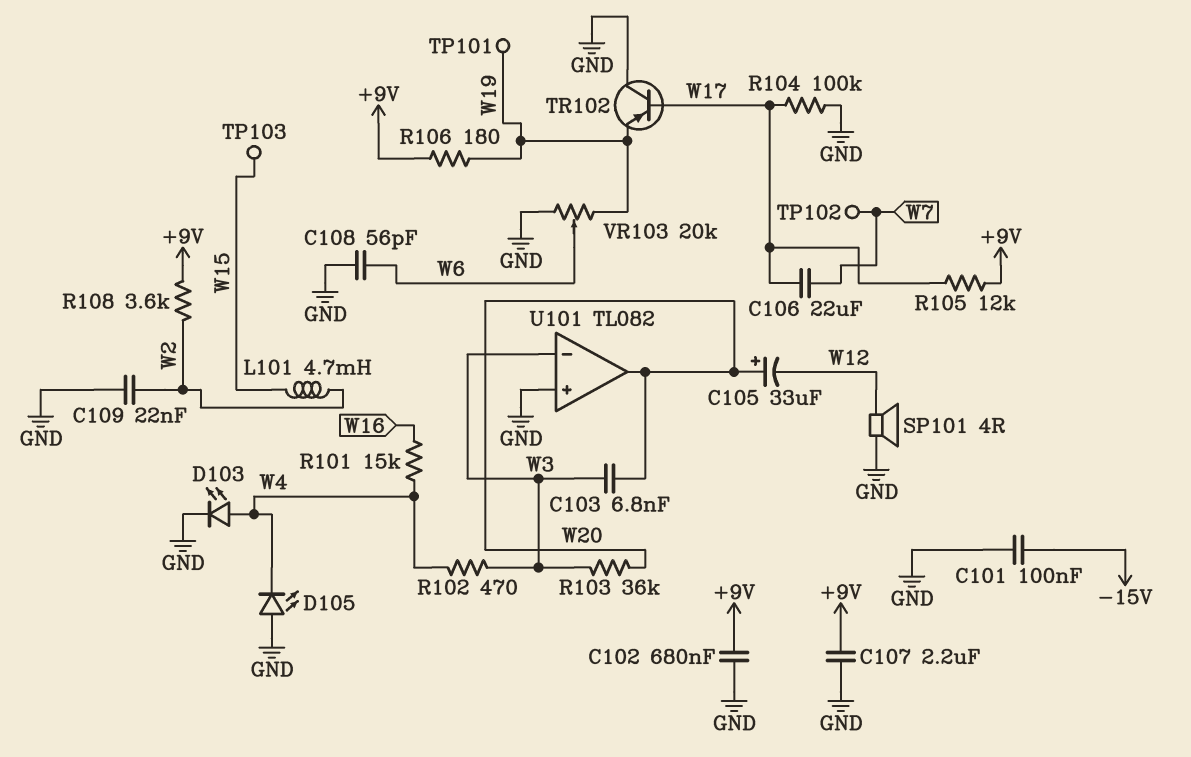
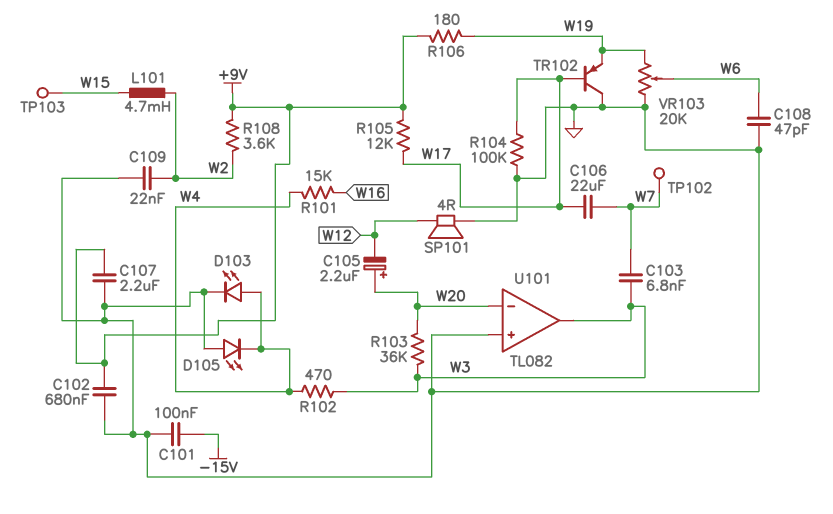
C103: 6.8nF (W3, W20) -> 6.8nF (W3, W7)
C105: 33uF (plus W20, minus W12) -> 2.2uF (plus W20, minus W12)
C108: 56pF (GND, W6) -> 47pF (GND, W6)
TP101: test point (W19) -> none
U101 pin in-: W3 -> W20
U101 pin out: W20 -> W3

